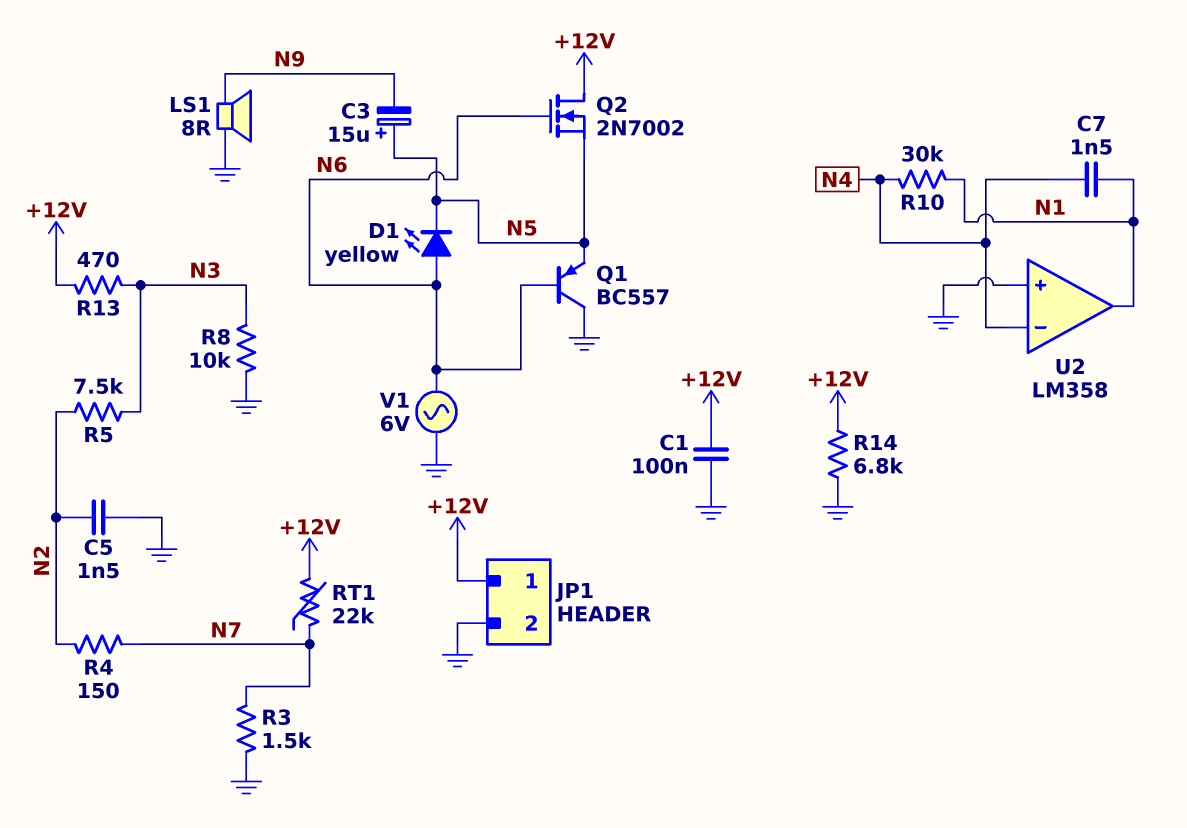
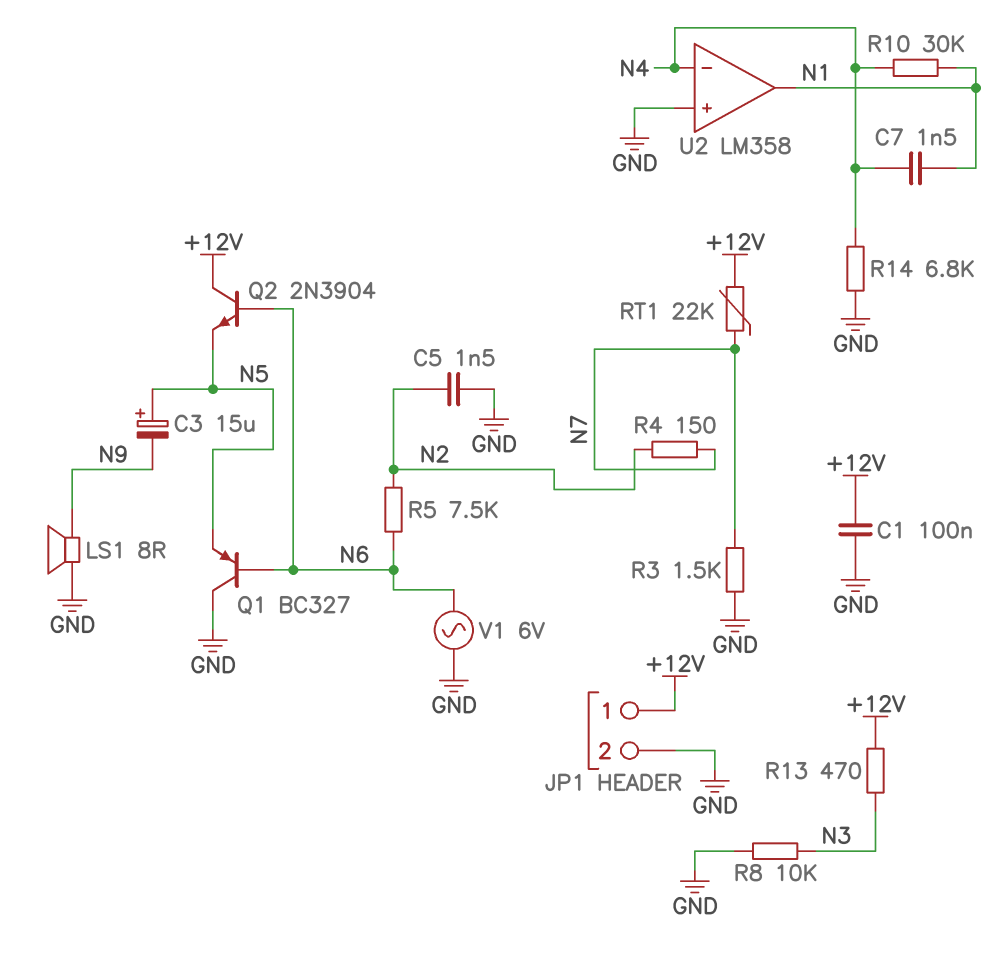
D1: LED yellow (A N6, K N5) -> none
Q1: PNP BC557 (B N6, C GND, E N5) -> PNP BC327 (B N6, C GND, E N5)
Q2: NMOS 2N7002 (G N6, D +12V, S N5) -> NPN 2N3904 (B N6, C +12V, E N5)
R5: 7.5k (N2, N3) -> 7.5k (N2, N6)
R14: 6.8k (+12V, GND) -> 6.8k (GND, N4)

